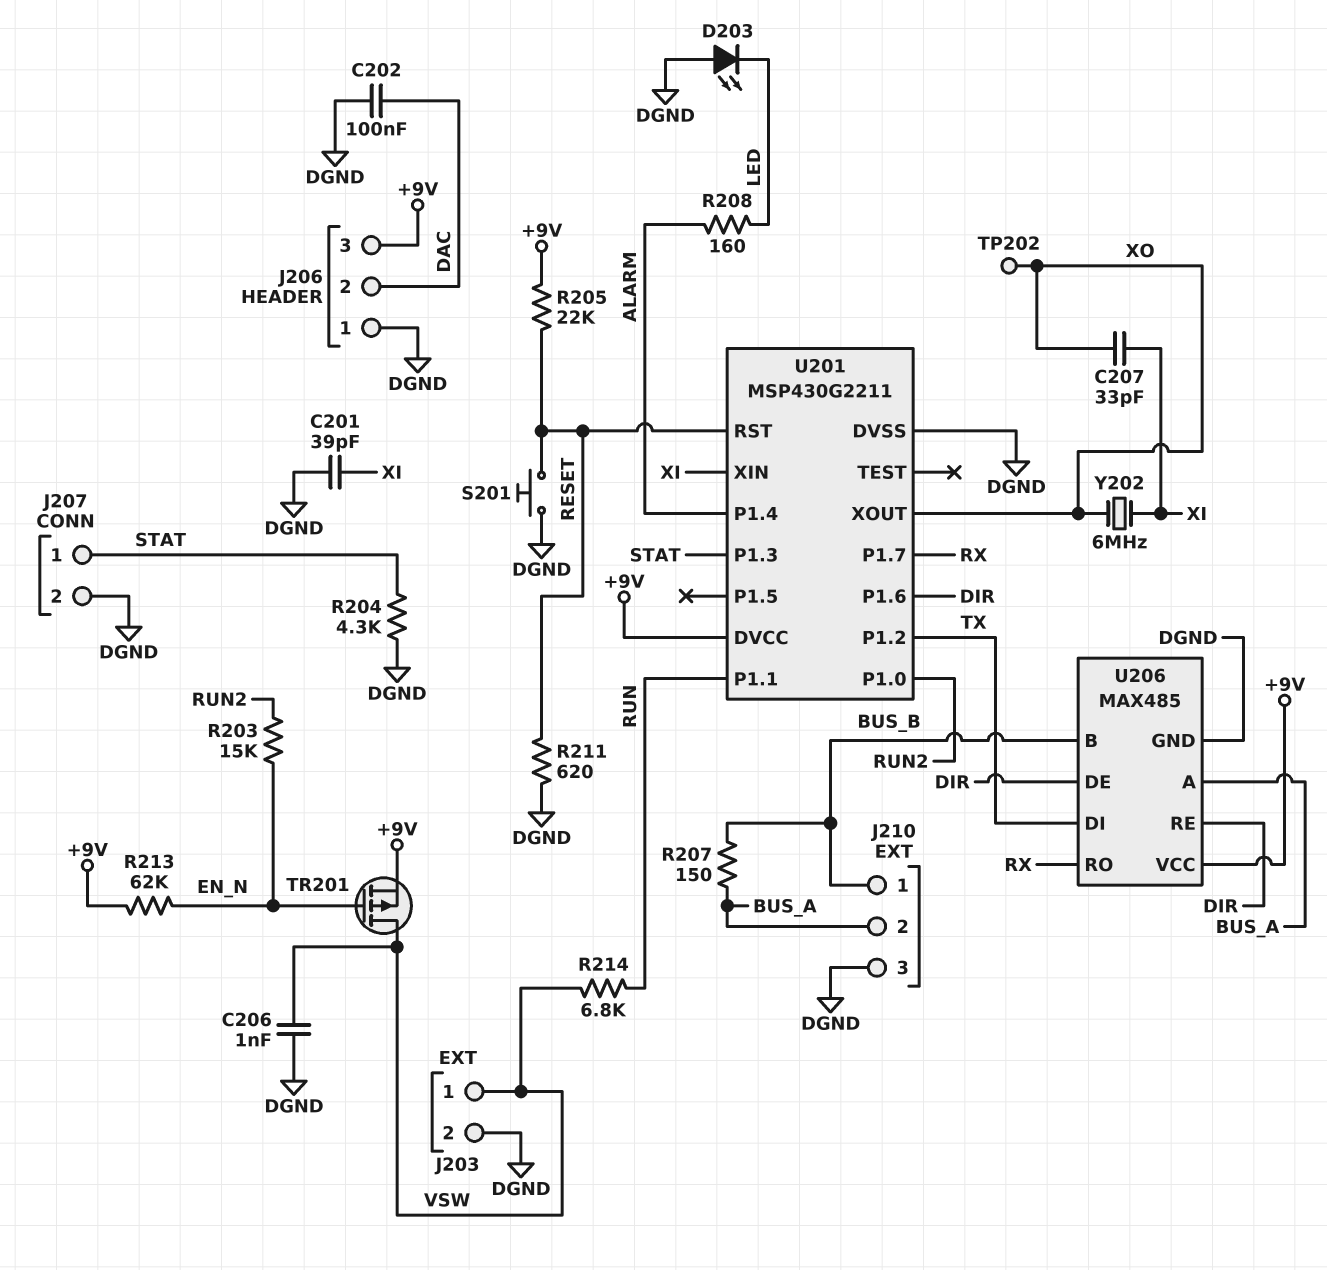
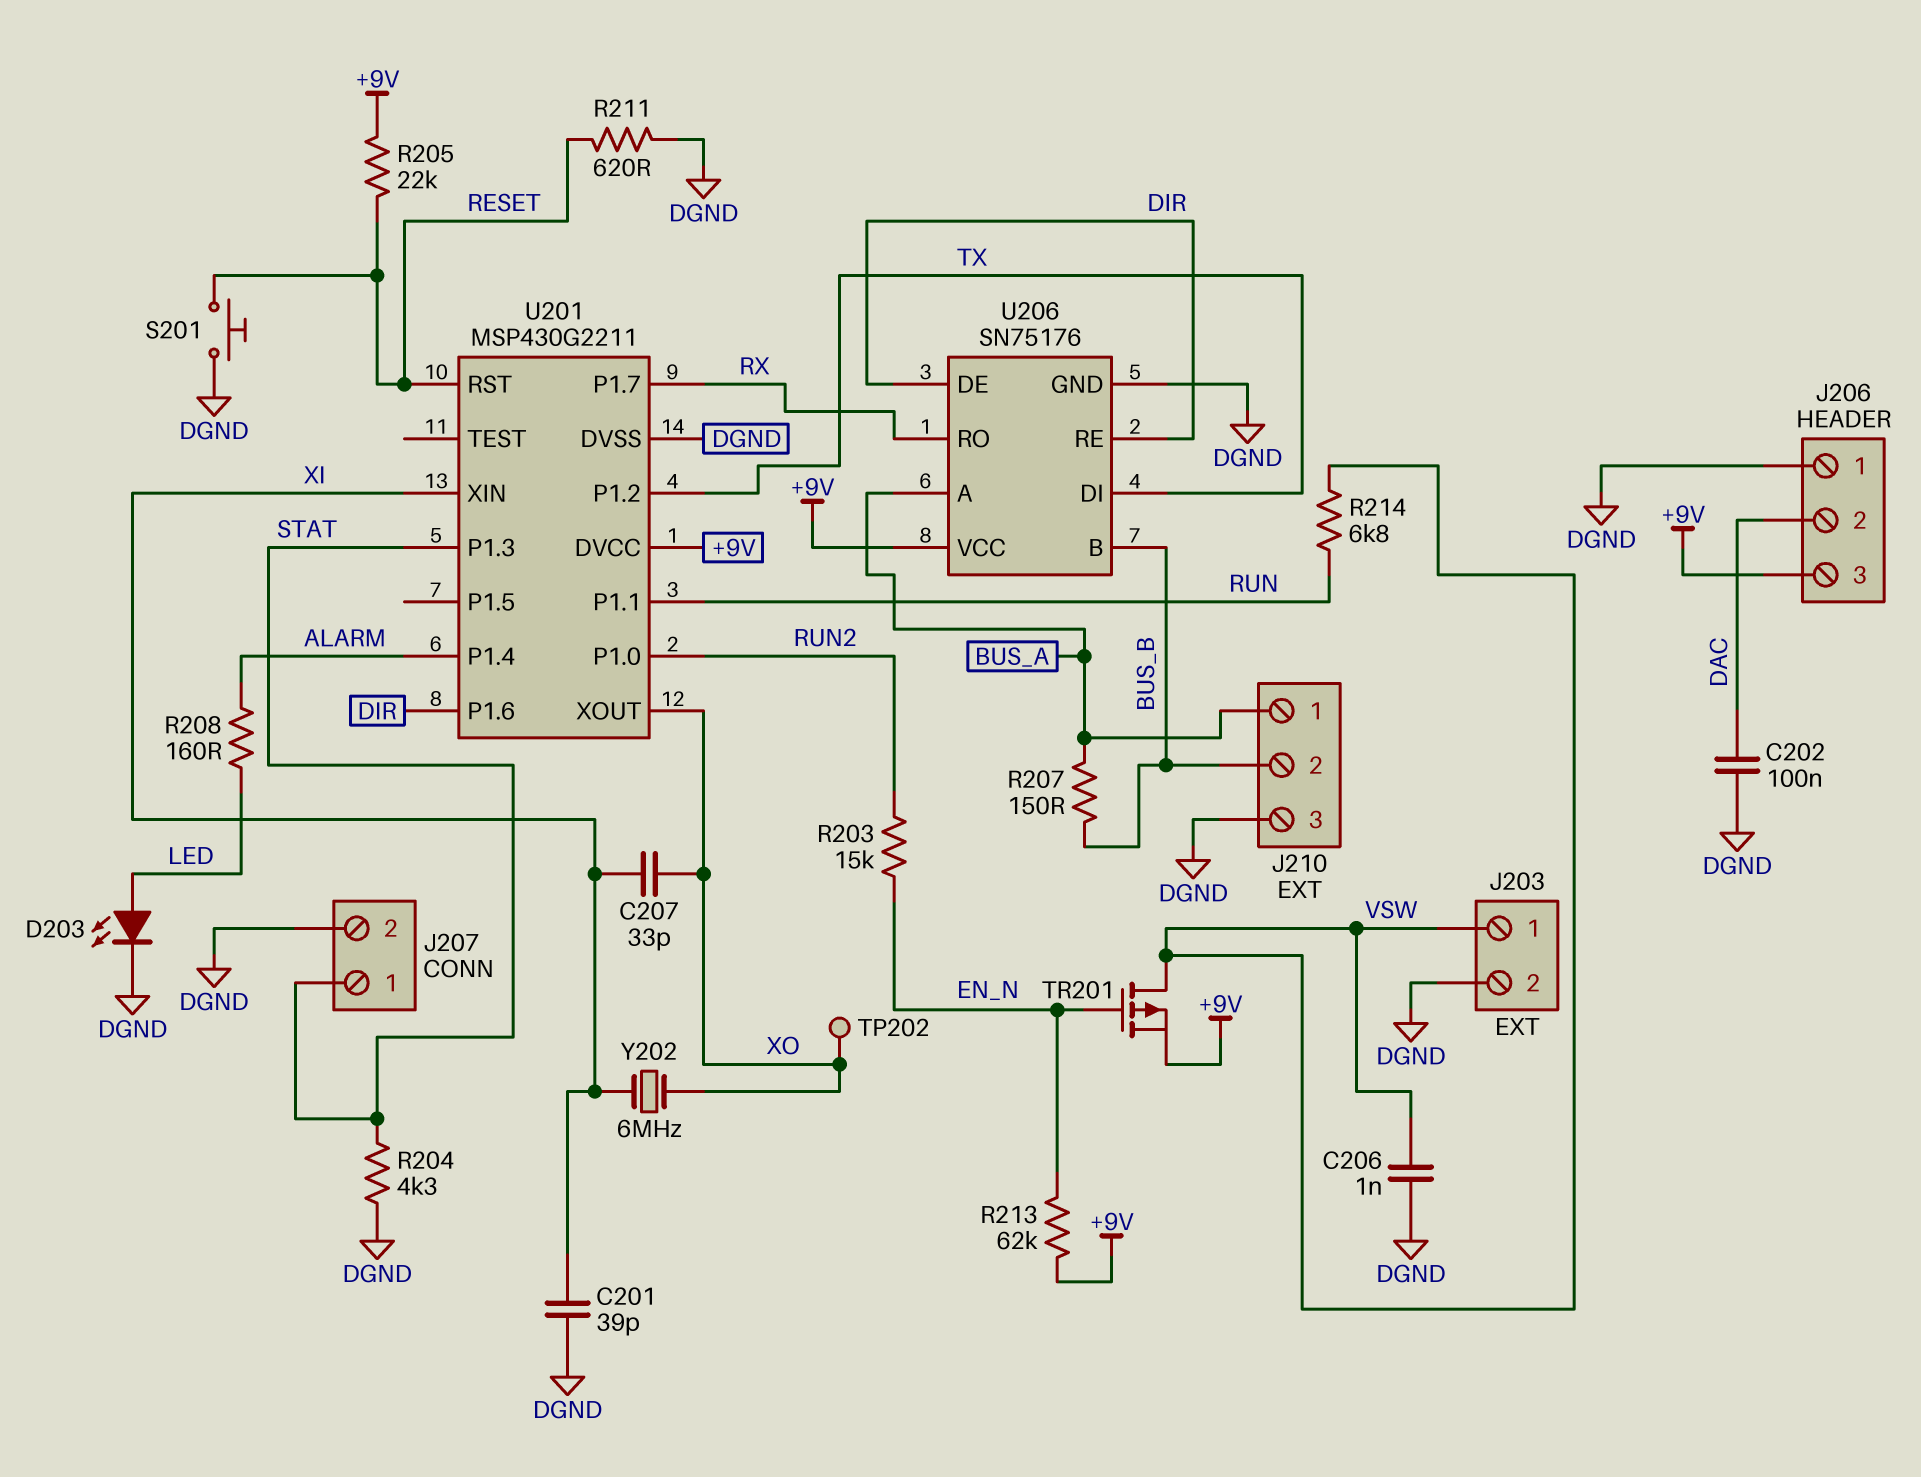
D203: LED (A DGND, K LED) -> LED (A LED, K DGND)
J210 pin 1: BUS_B -> BUS_A
J210 pin 2: BUS_A -> BUS_B
U206: MAX485 -> SN75176

